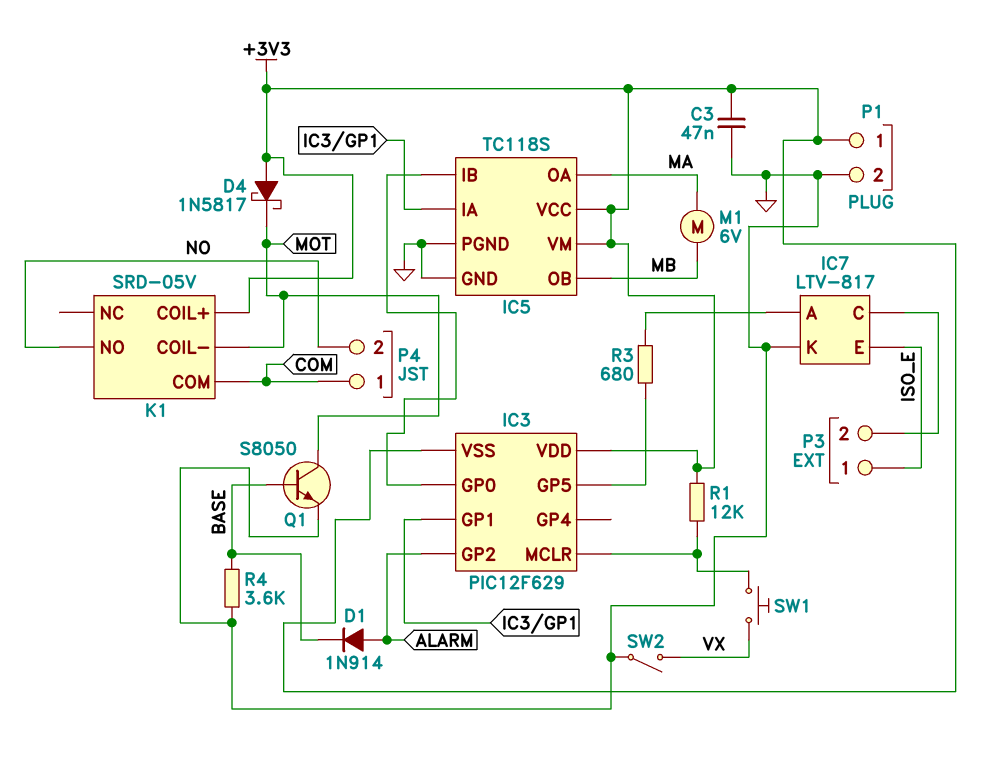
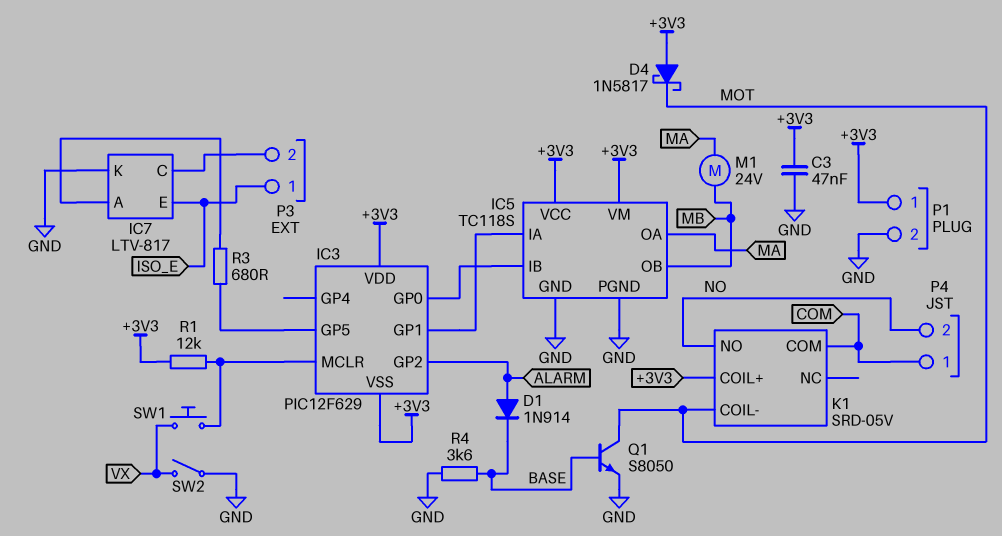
M1: motor 6V (MA, MB) -> motor 24V (MA, MB)

